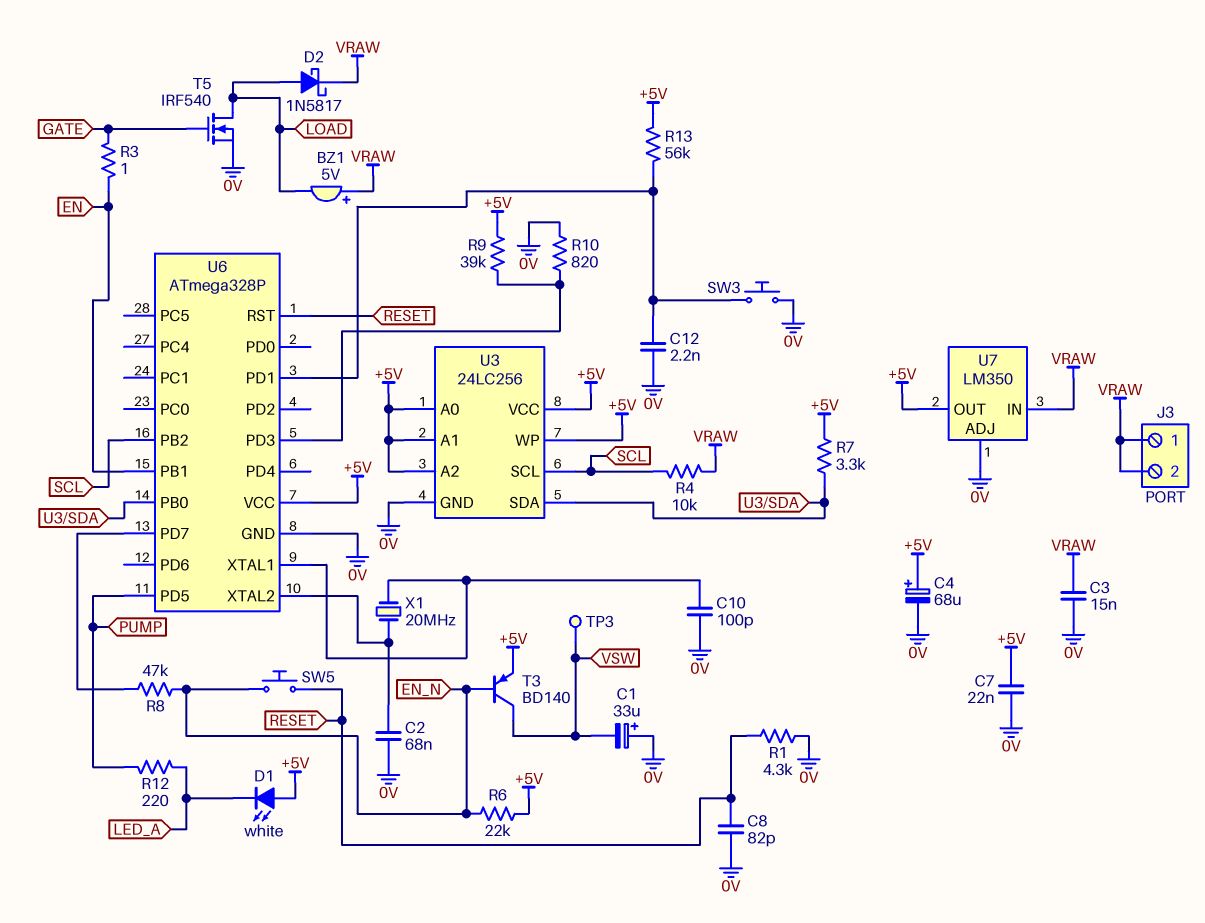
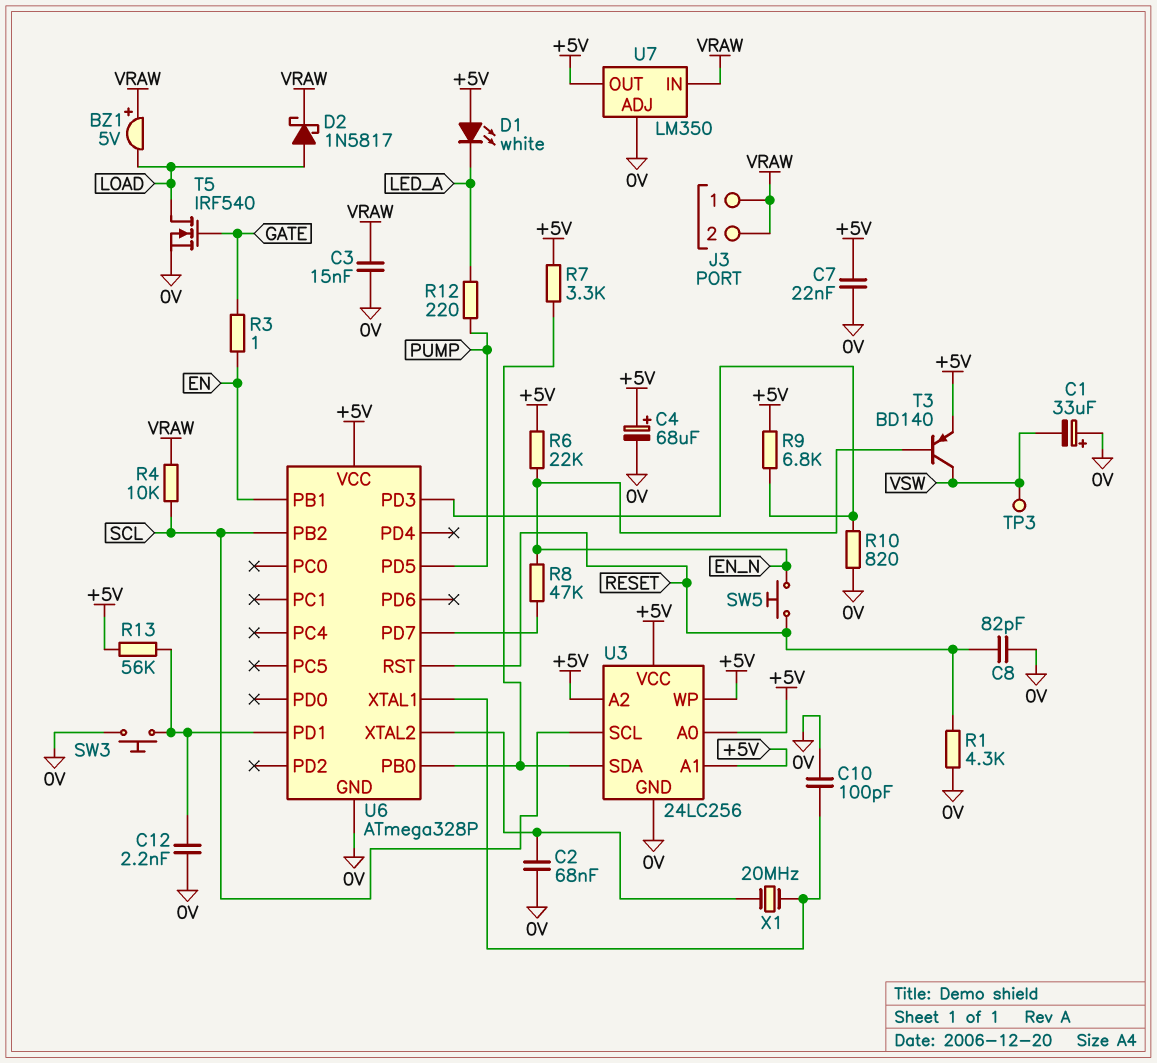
R9: 39k (+5V, U6/PD3) -> 6.8k (+5V, U6/PD3)

